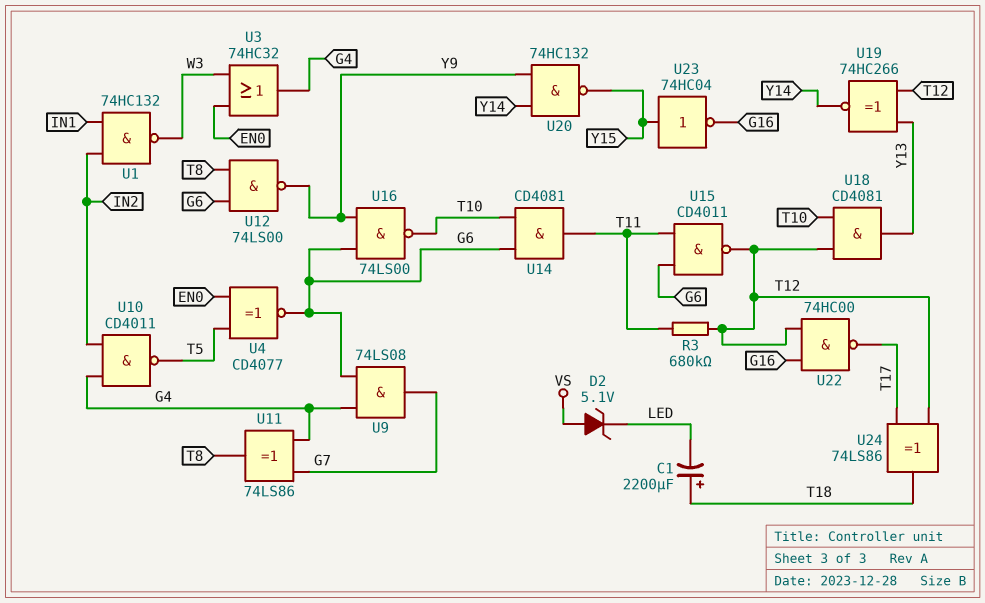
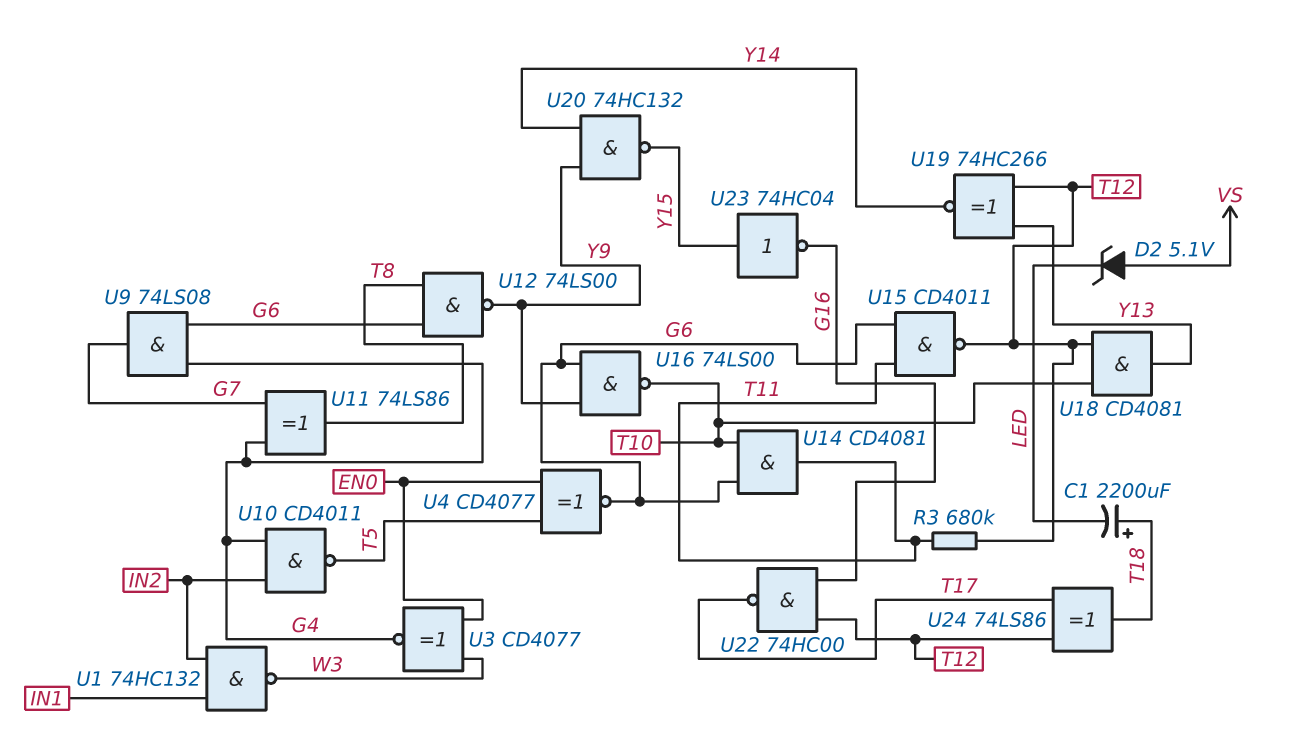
U3: OR 74HC32 (in EN0, in W3, out G4) -> XNOR CD4077 (in EN0, in W3, out G4)

